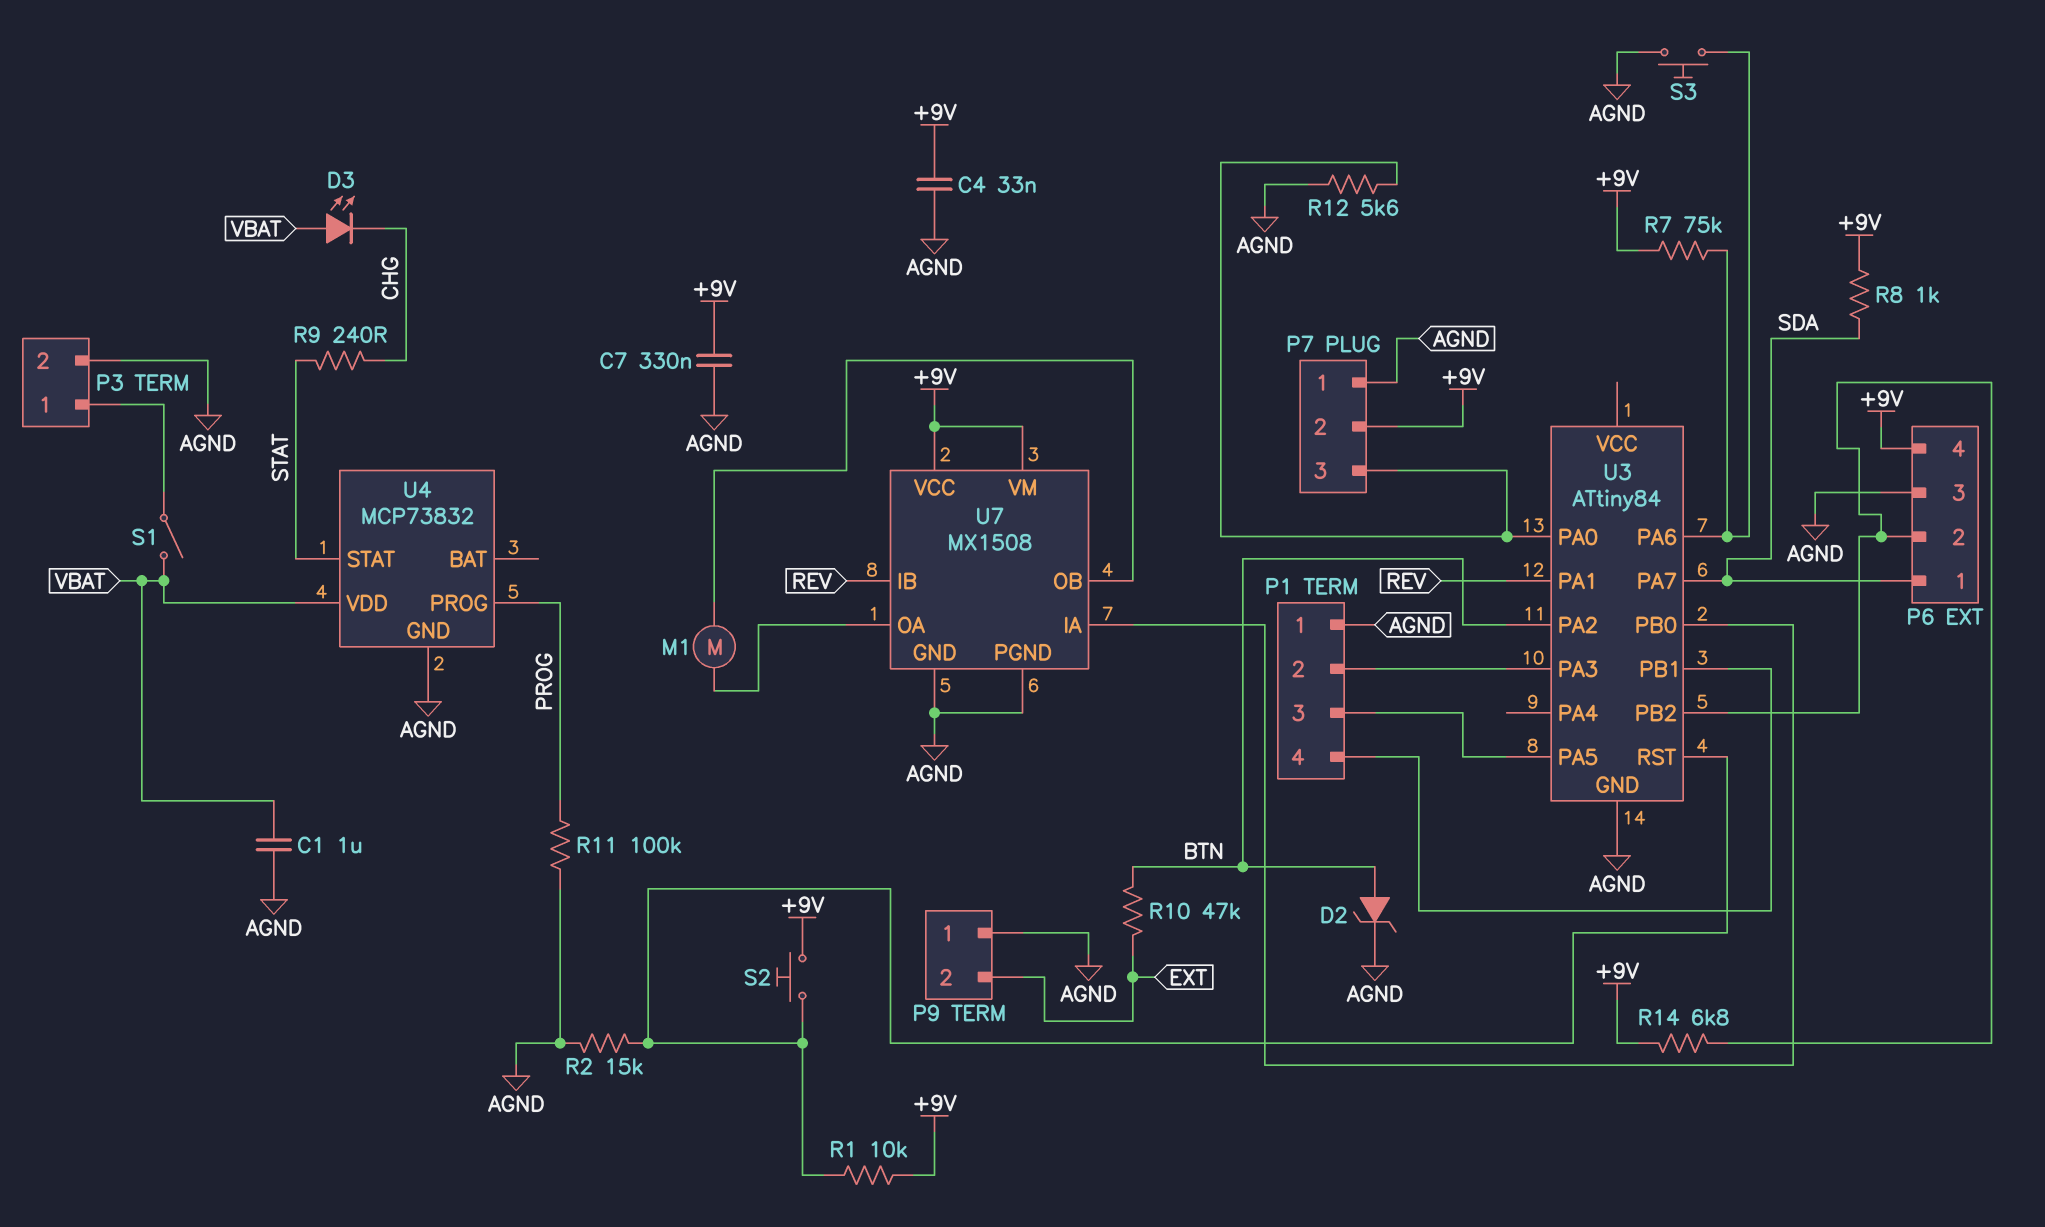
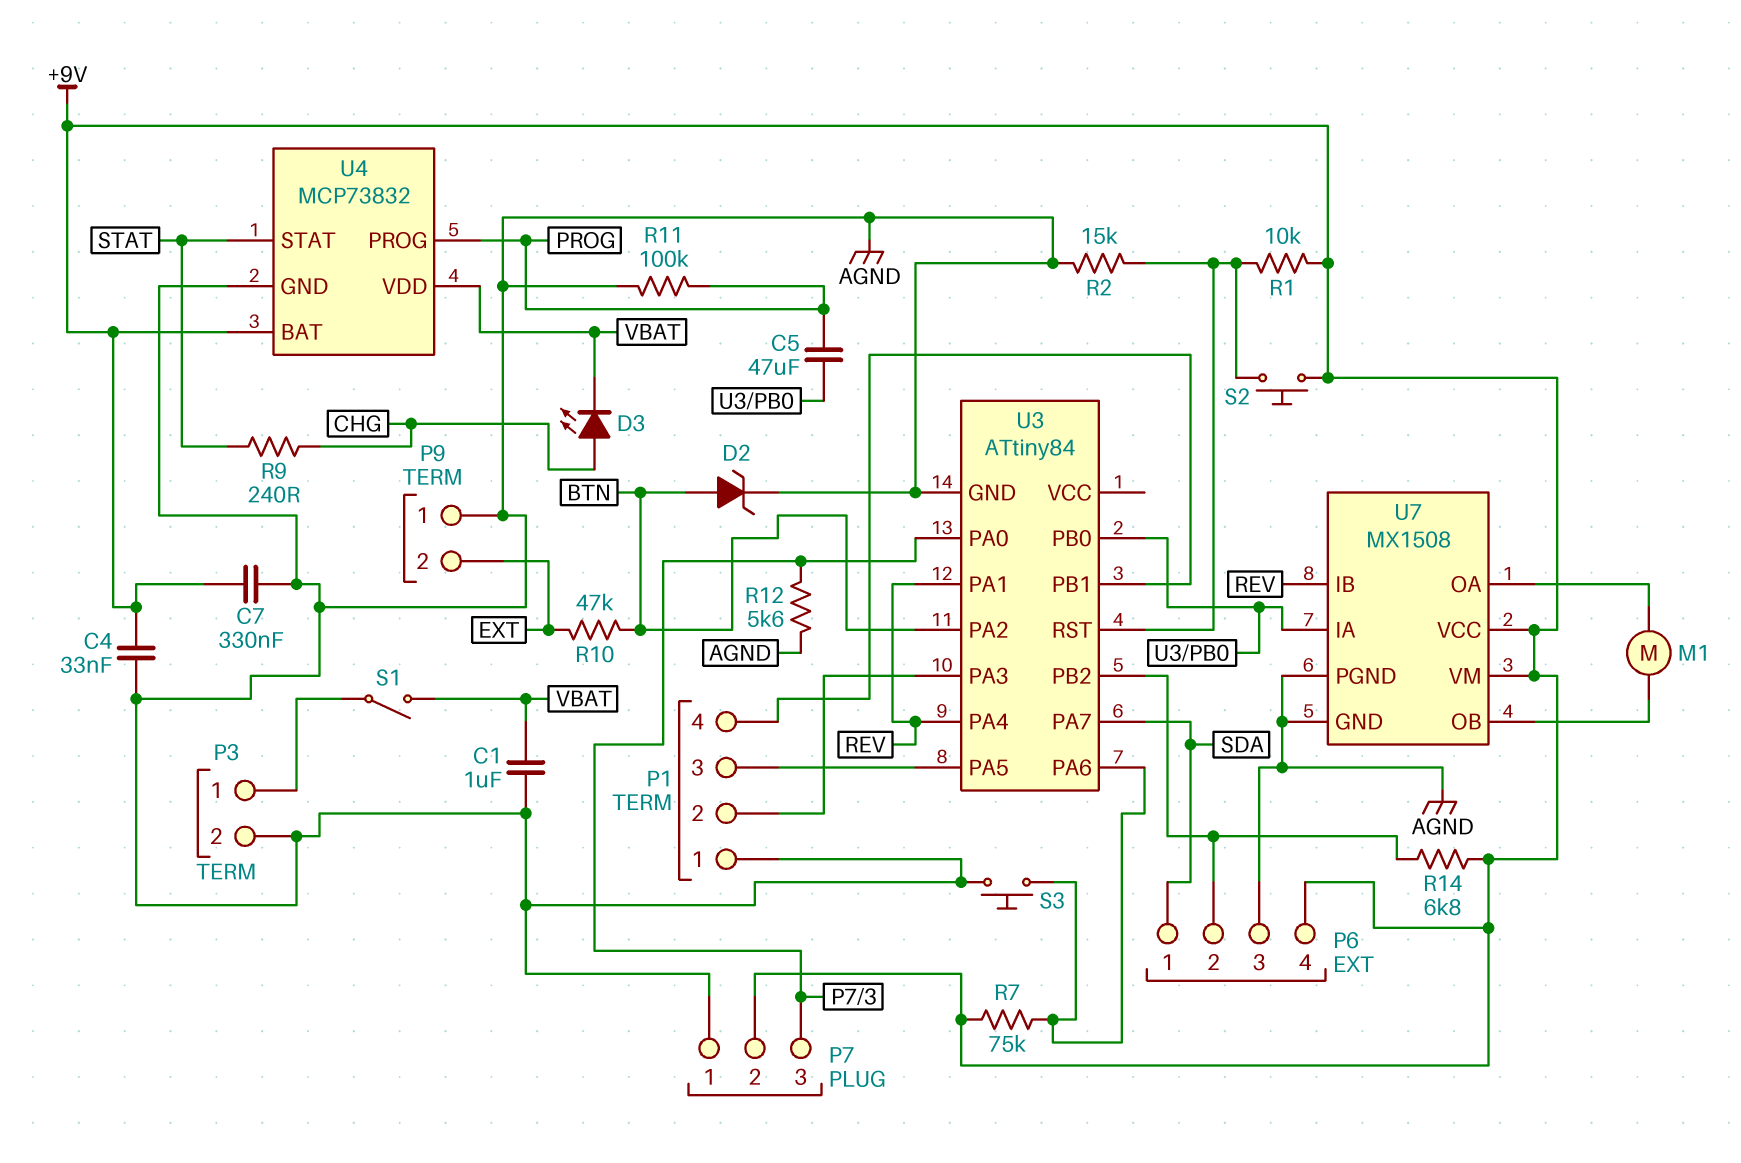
C5: none -> 47uF (PROG, U3/PB0)
D3: LED (A VBAT, K CHG) -> LED (A CHG, K VBAT)
R8: 1k (+9V, SDA) -> none
U3 pin PA4: none -> REV
U4 pin BAT: none -> +9V

